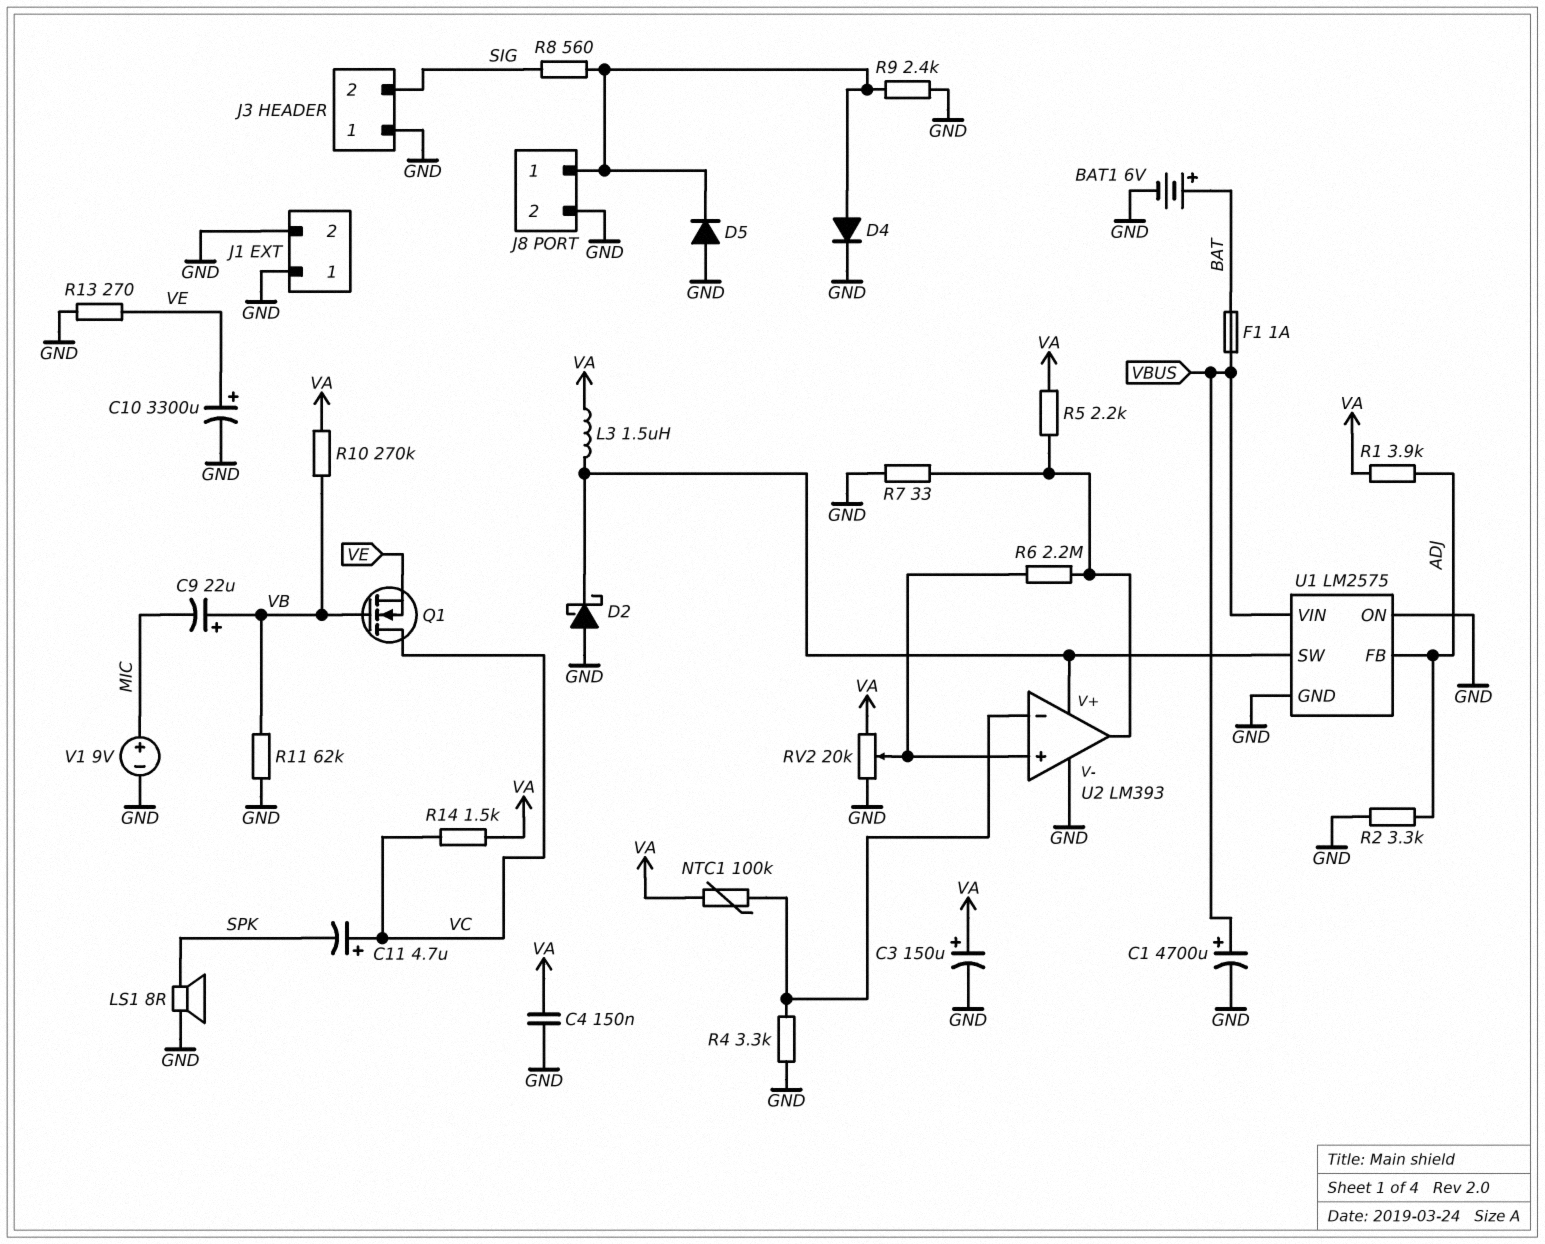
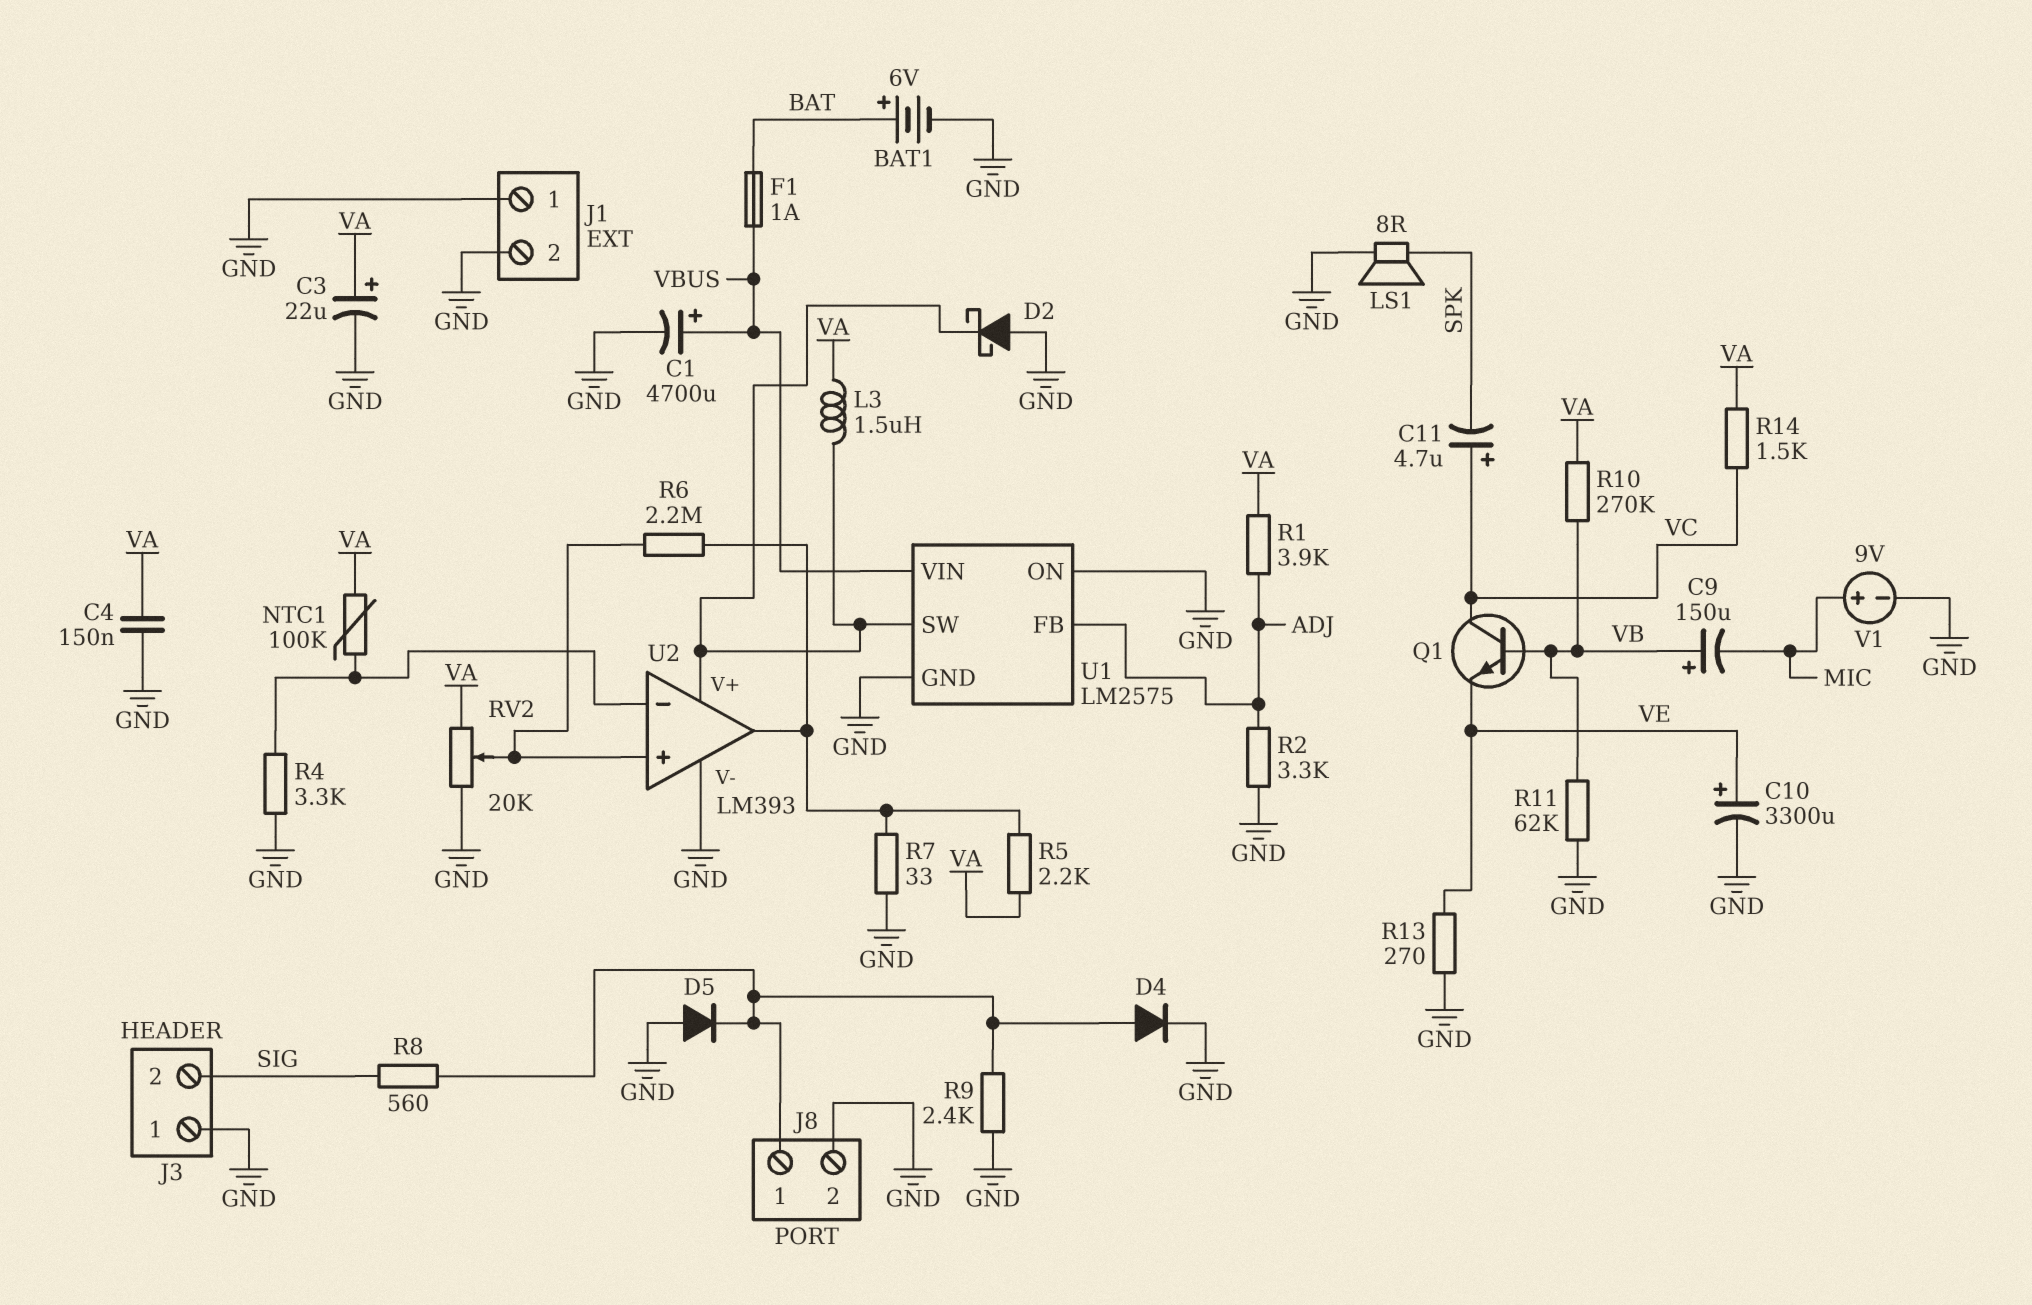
C3: 150uF (plus VA, minus GND) -> 22uF (plus VA, minus GND)
C9: 22uF (plus VB, minus MIC) -> 150uF (plus VB, minus MIC)
Q1: NMOS (G VB, D VC, S VE) -> NPN (B VB, C VC, E VE)

